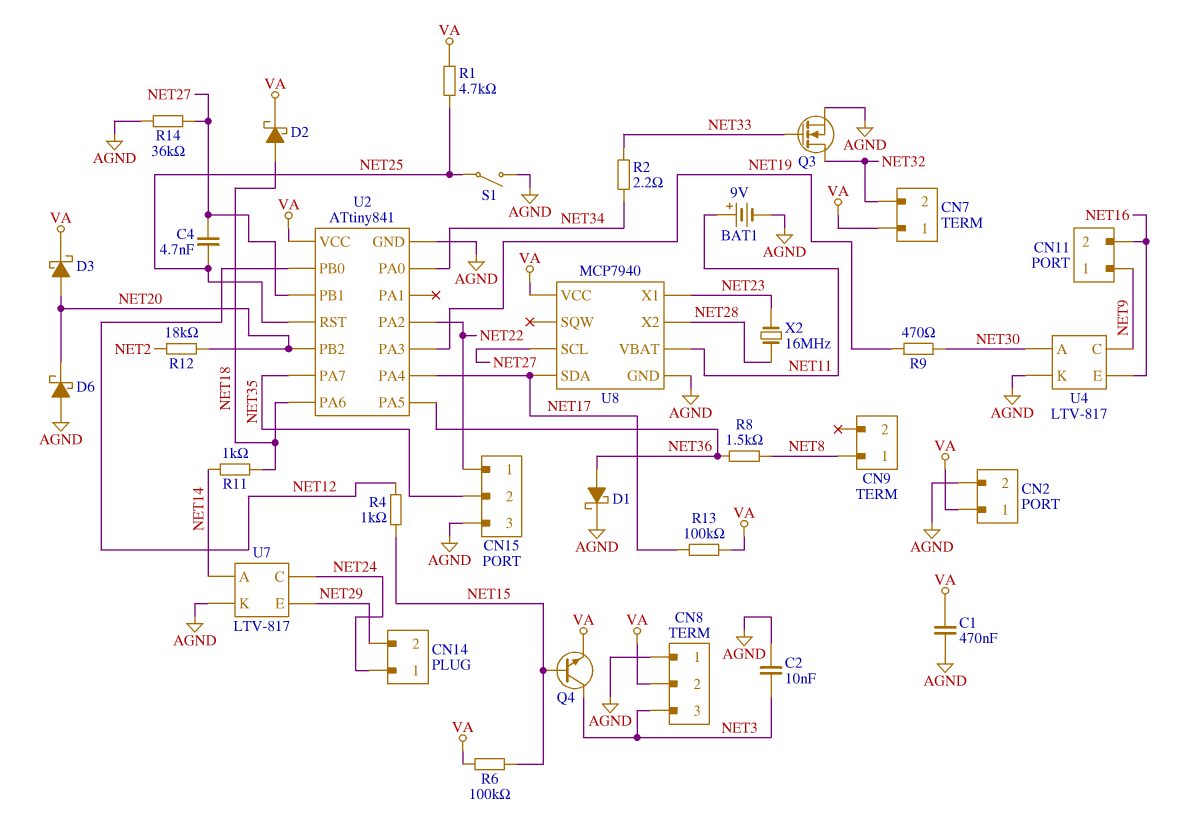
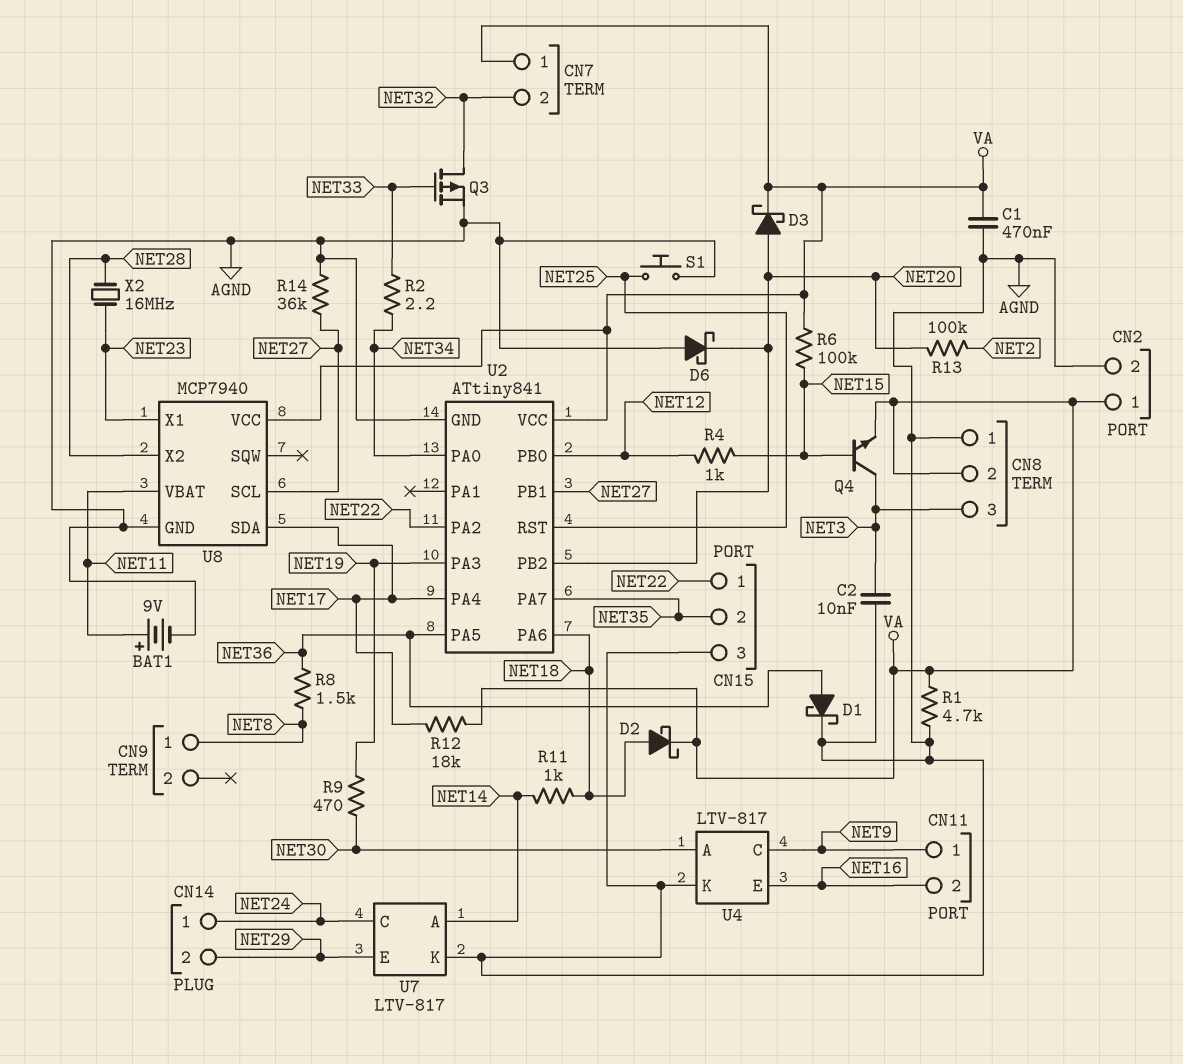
C4: 4.7nF (NET25, NET27) -> none
Q3: NMOS (G NET33, D NET32, S AGND) -> PMOS (G NET33, D NET32, S AGND)
R1: 4.7k (NET25, VA) -> 4.7k (AGND, VA)
R12: 18k (NET2, NET20) -> 18k (NET17, VA)
R13: 100k (NET17, VA) -> 100k (NET2, NET20)
S1: switch (AGND, NET25) -> button (AGND, NET25)

